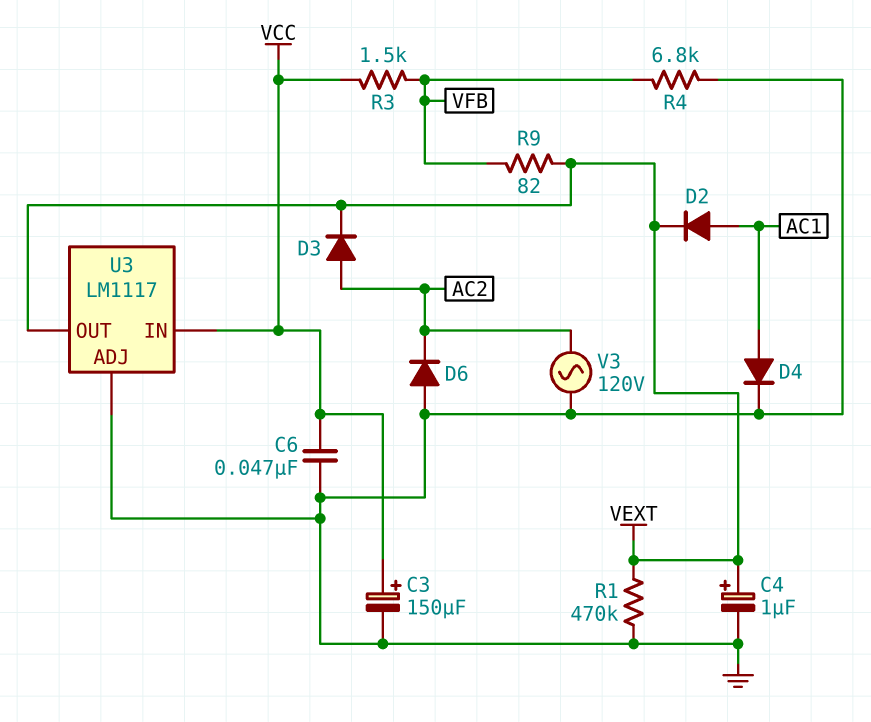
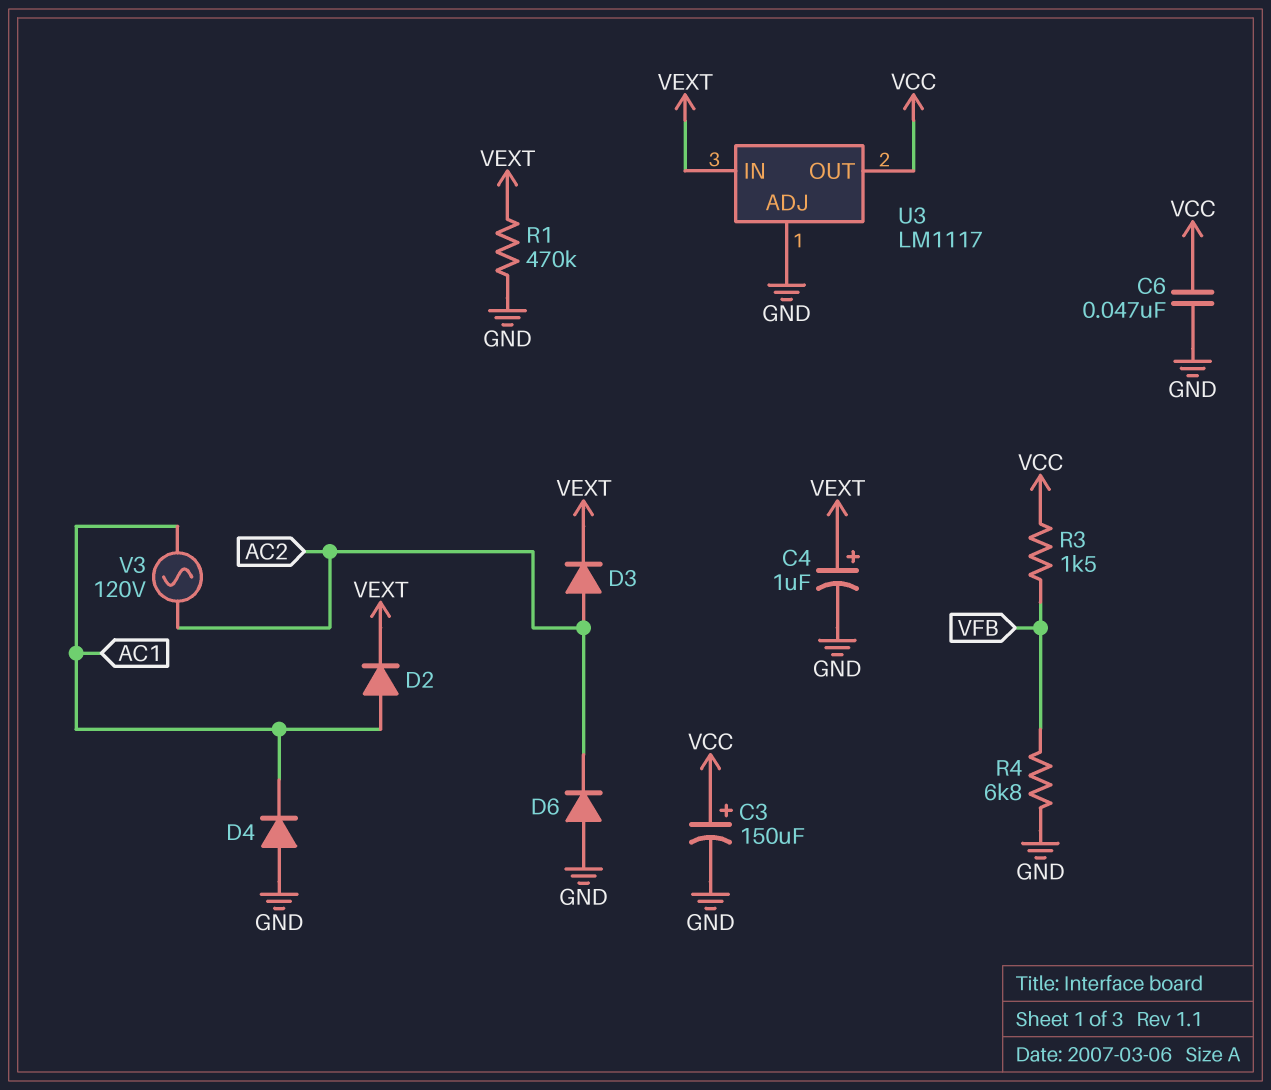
D4: diode (A AC1, K GND) -> diode (A GND, K AC1)
R9: 82 (VEXT, VFB) -> none
U3 pin IN: VCC -> VEXT
U3 pin OUT: VEXT -> VCC
V3: AC 120V (AC2, GND) -> AC 120V (AC1, AC2)

